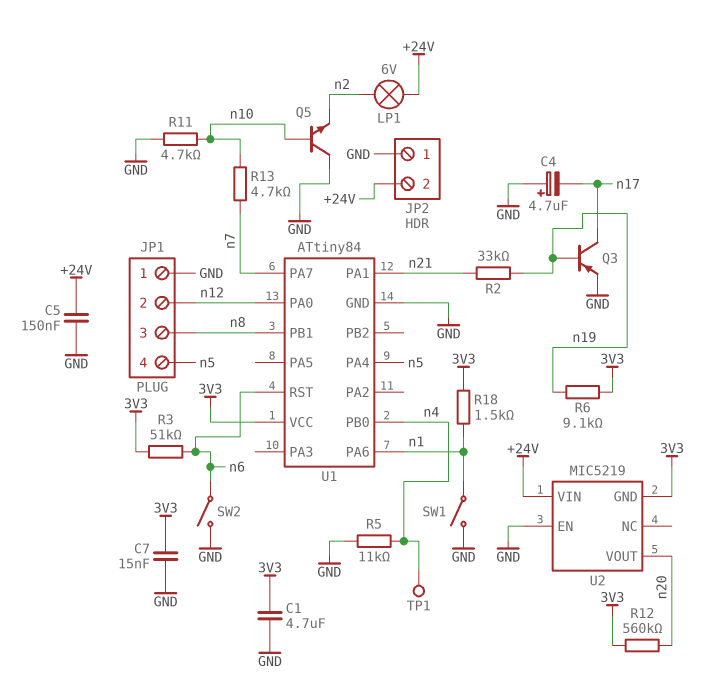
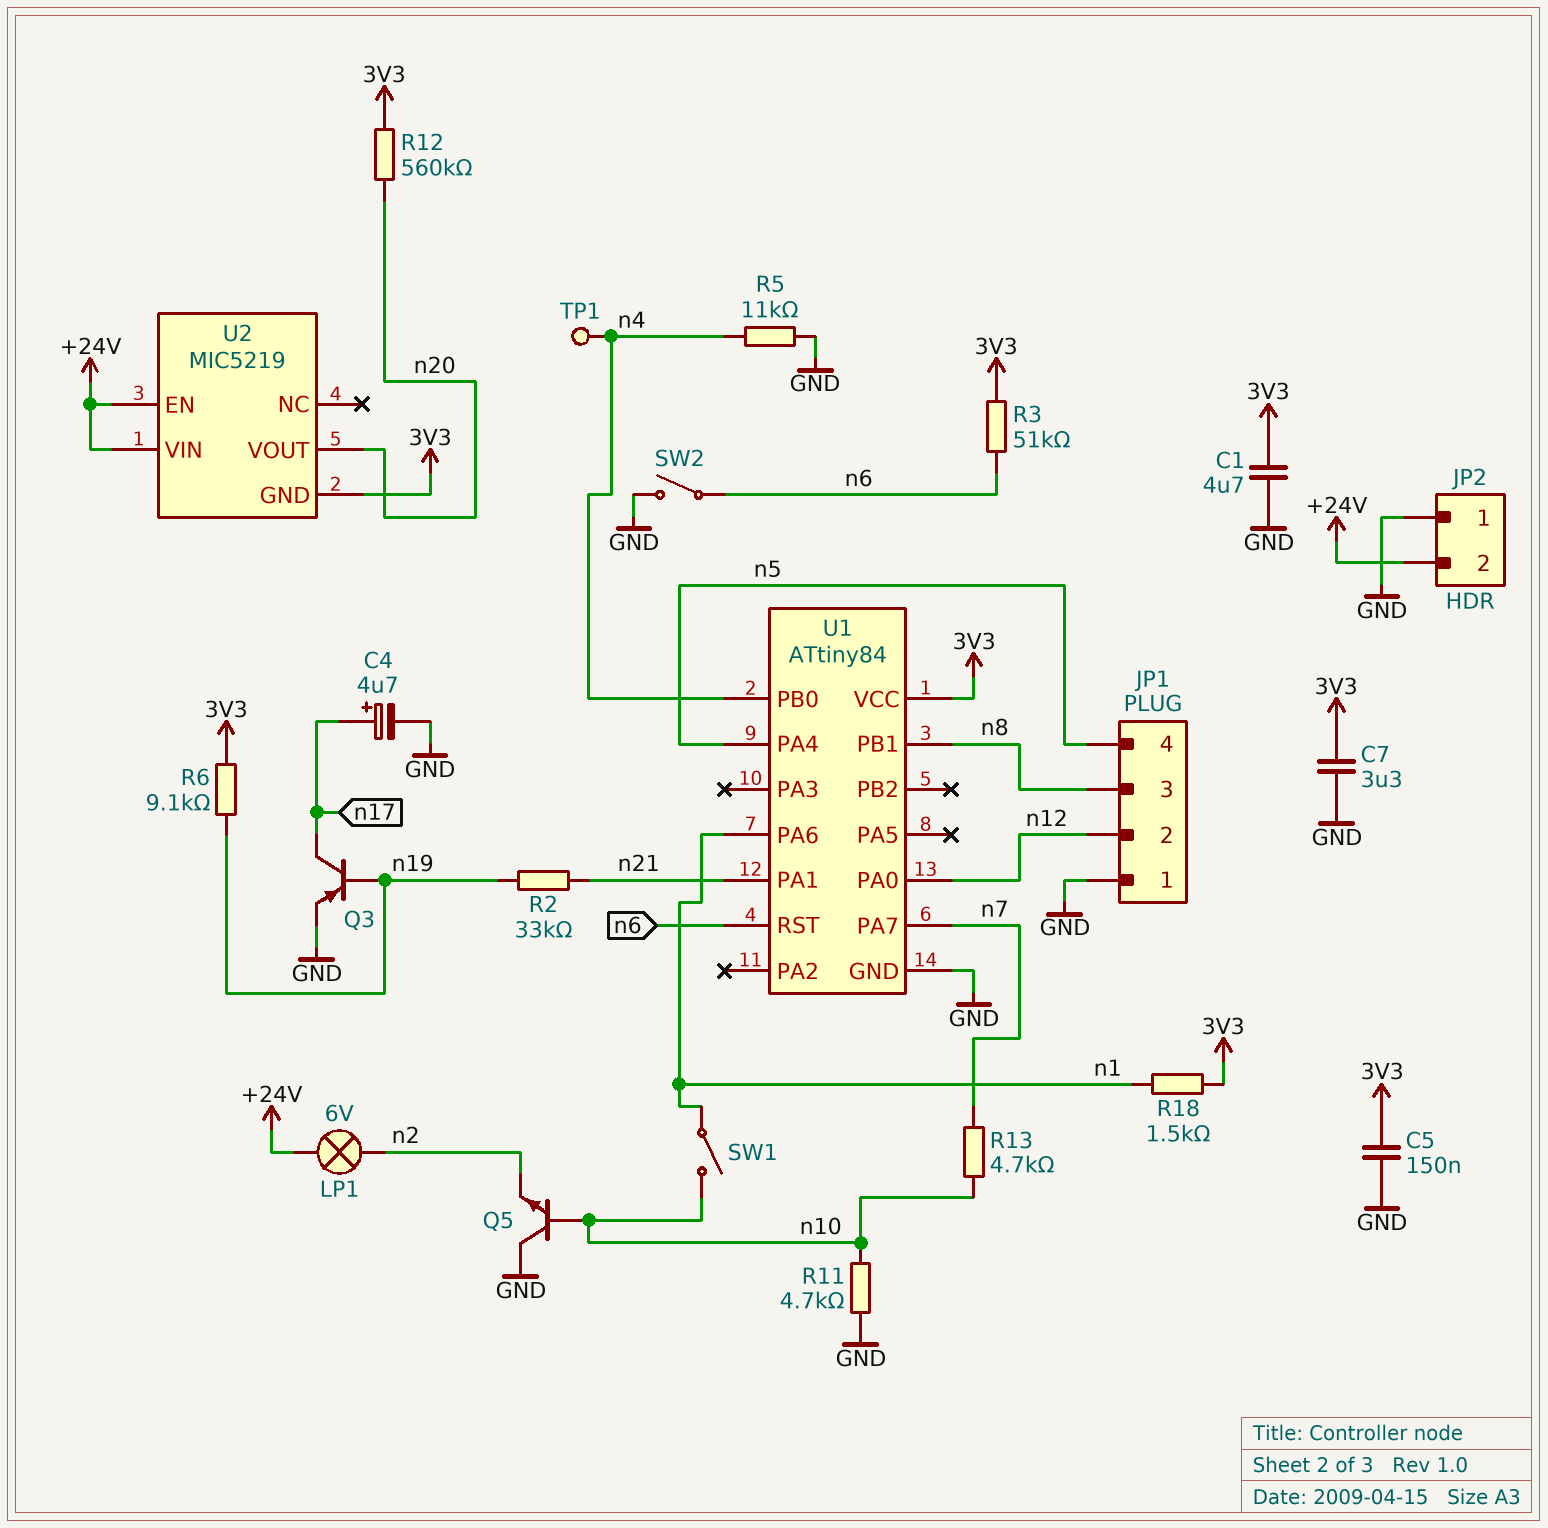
C4: 4.7uF (plus GND, minus n17) -> 4.7uF (plus n17, minus GND)
C5: 150nF (+24V, GND) -> 150nF (3V3, GND)
C7: 15nF (3V3, GND) -> 3.3uF (3V3, GND)
SW1: switch (GND, n1) -> switch (n1, n10)
U2 pin EN: GND -> +24V

